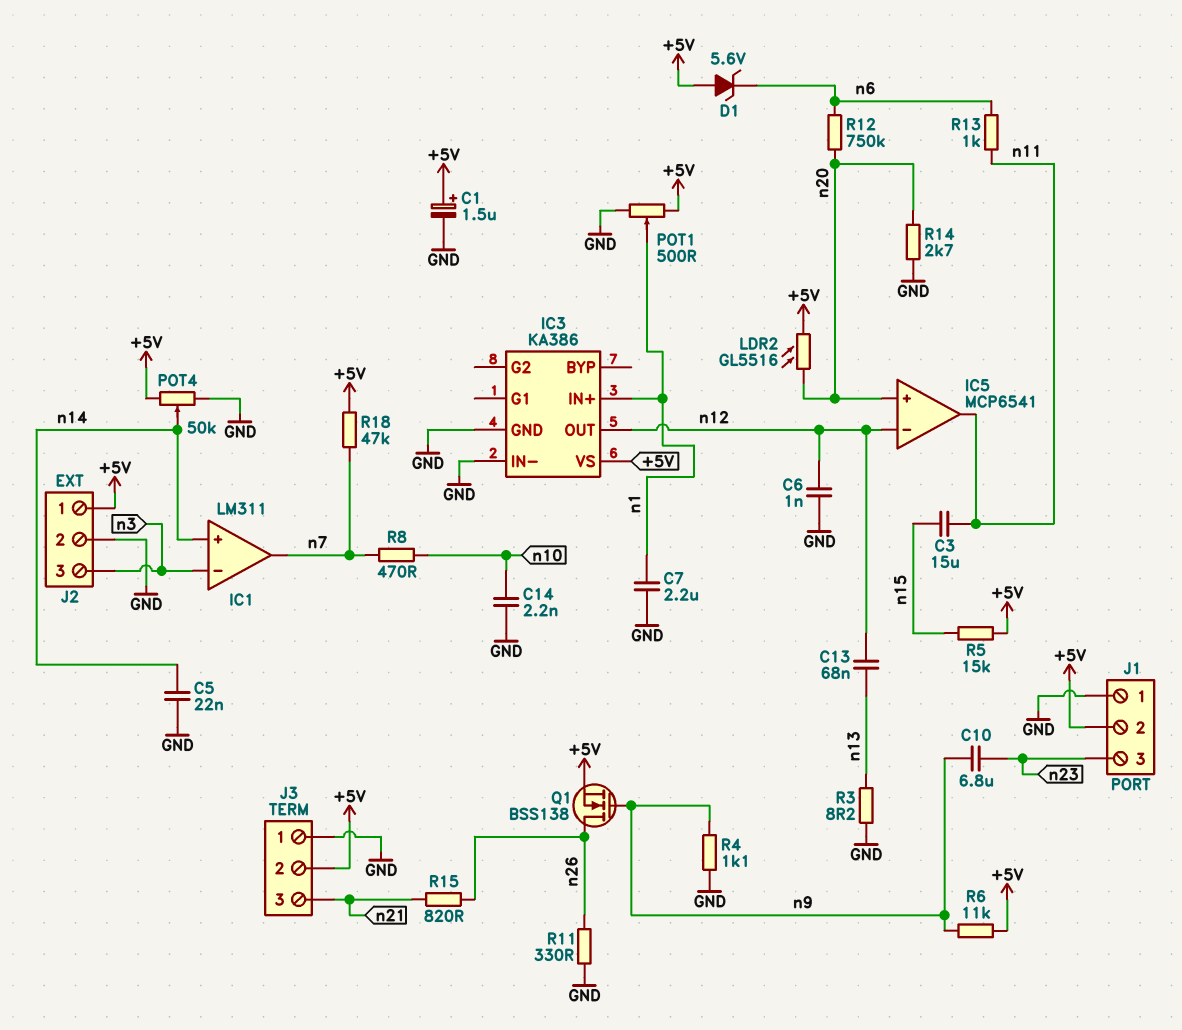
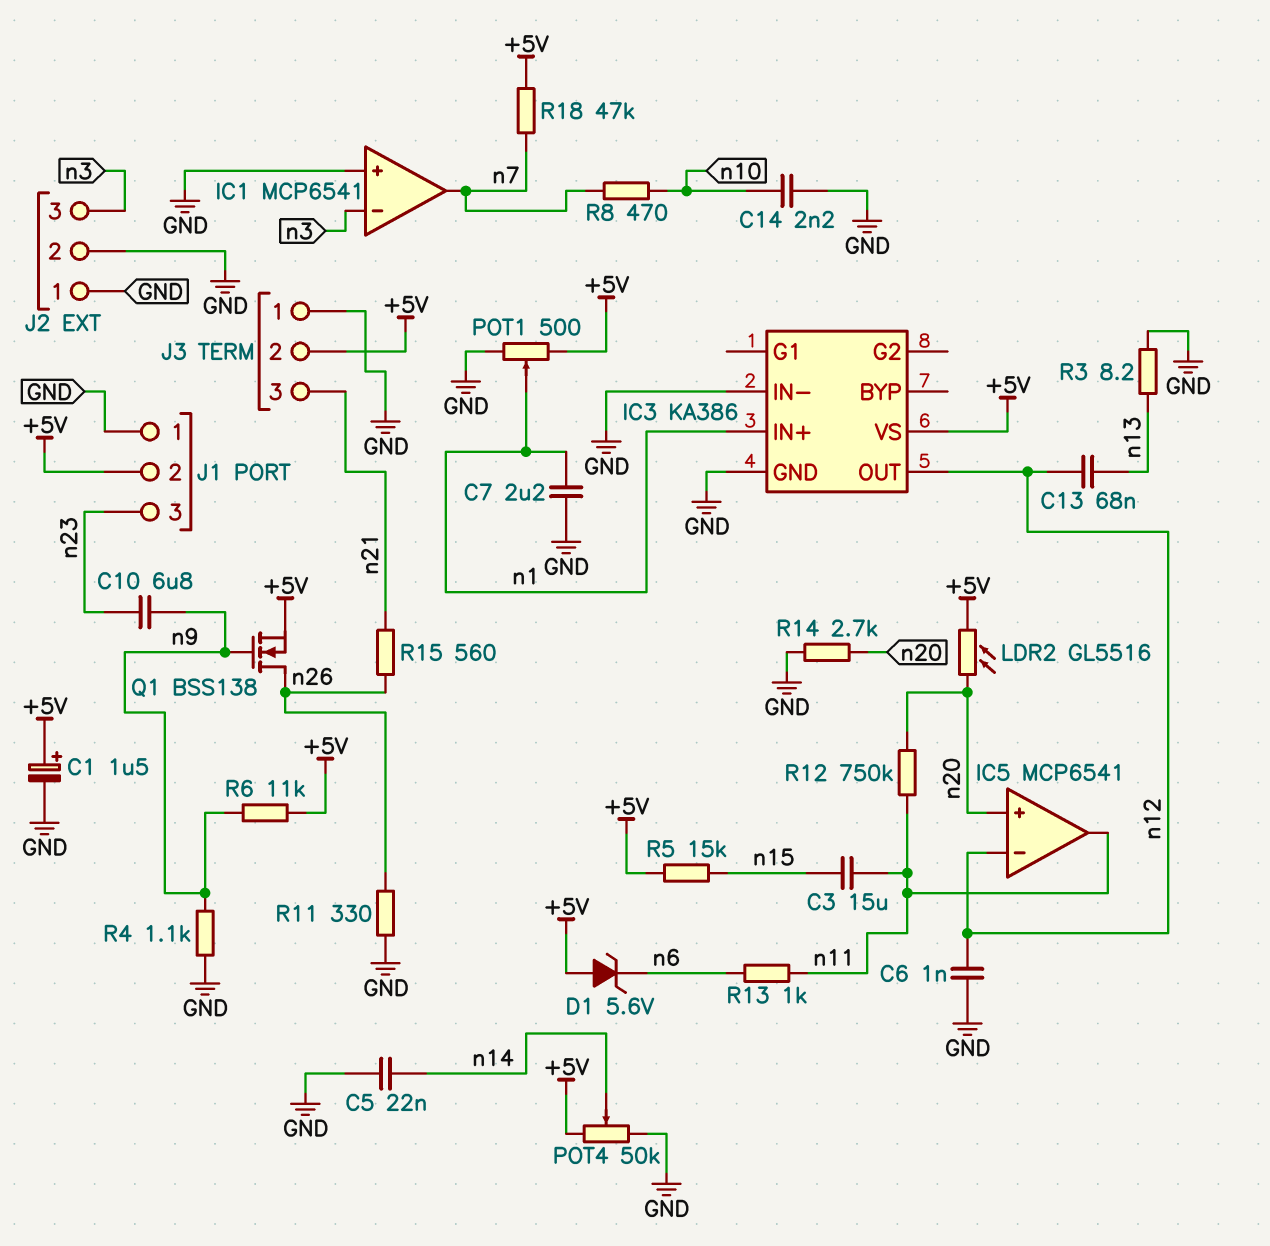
IC1: LM311 -> MCP6541
IC1 pin in+: n14 -> GND
J2 pin 1: +5V -> GND
R12: 750k (n6, n20) -> 750k (n11, n20)
R15: 820 (n21, n26) -> 560 (n21, n26)

